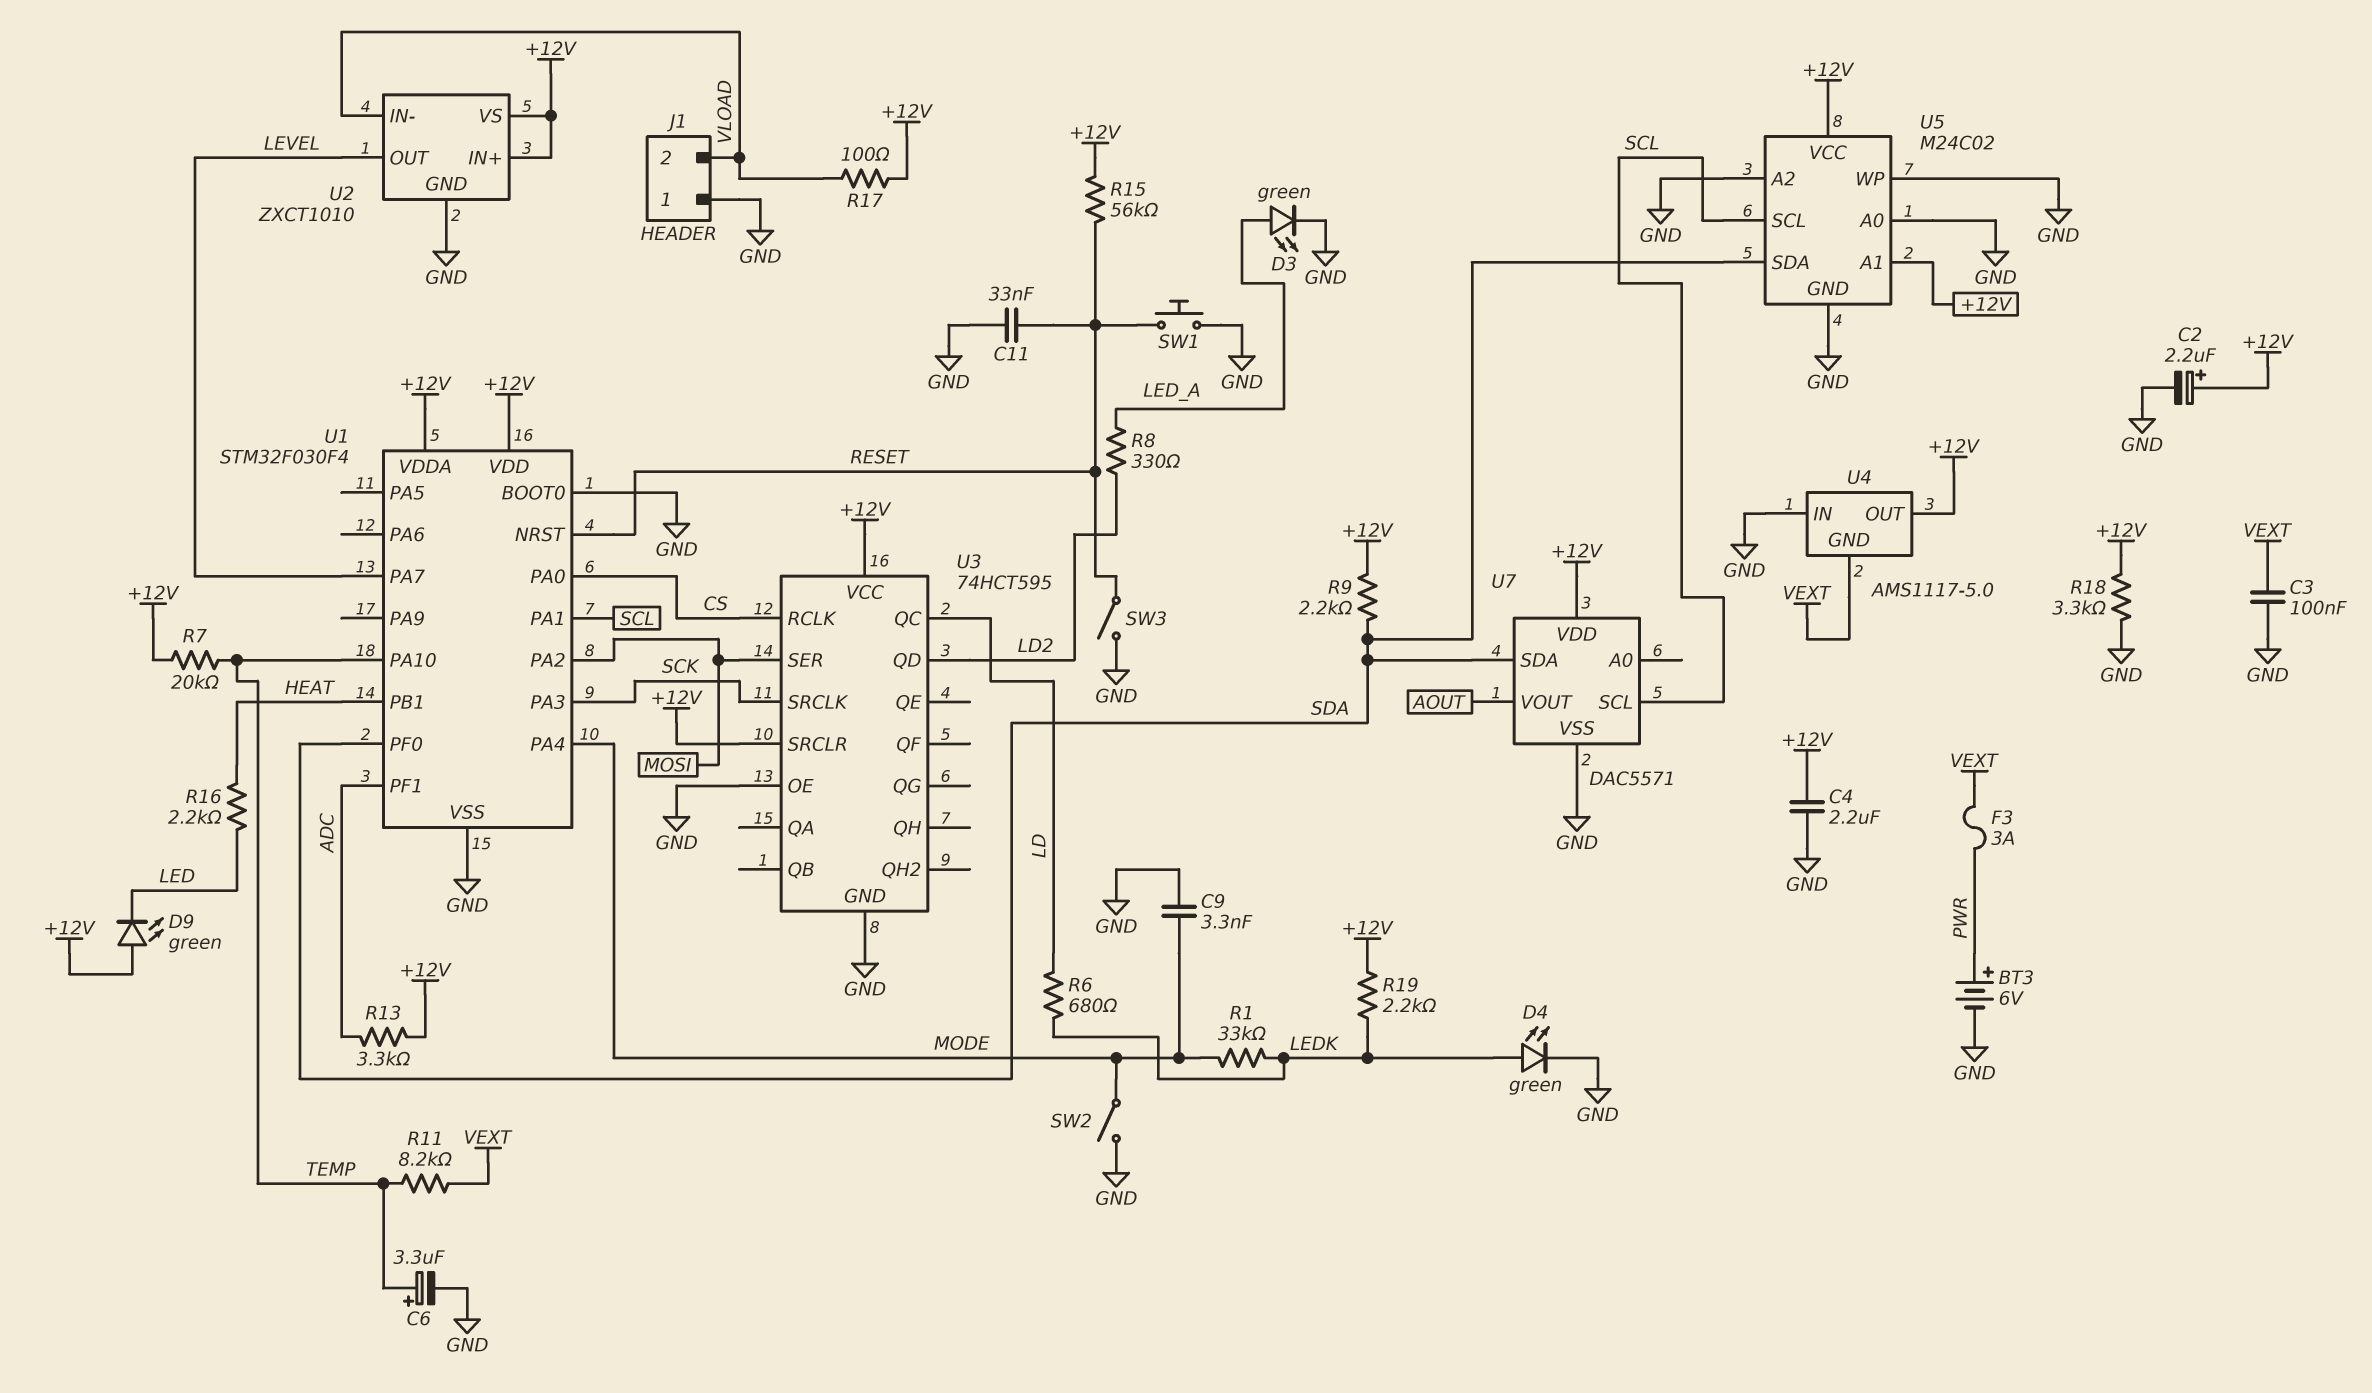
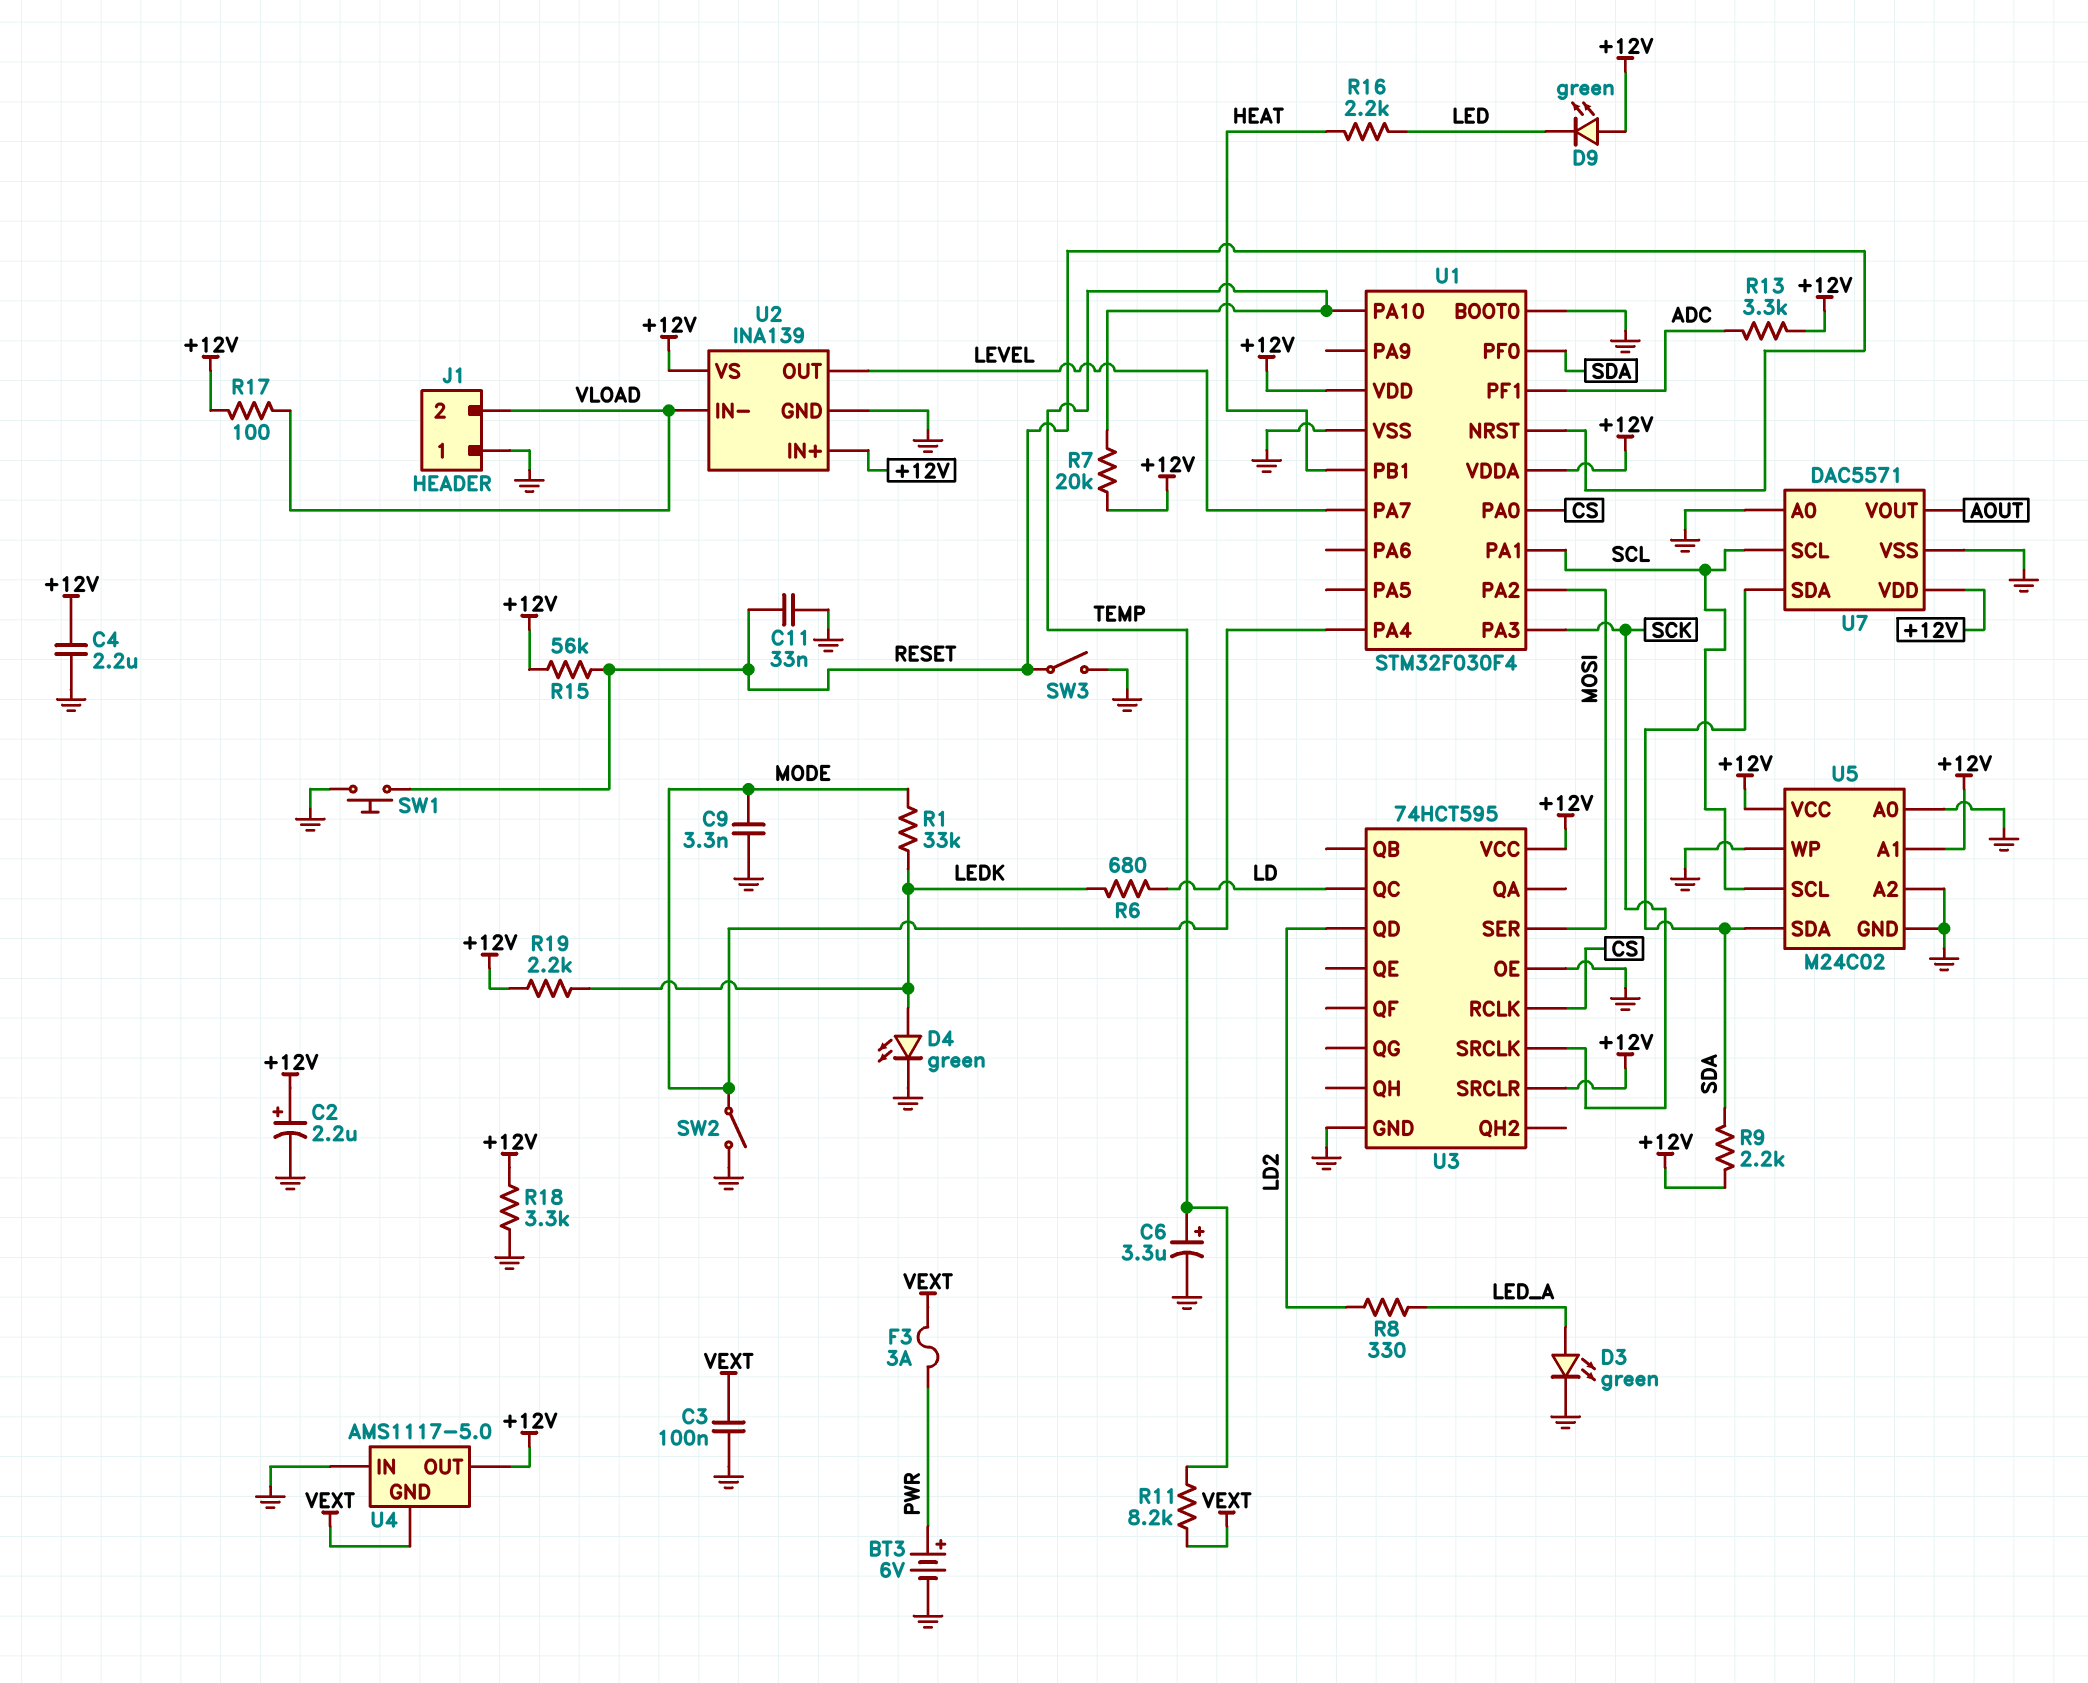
U2: ZXCT1010 -> INA139
U7 pin A0: none -> GND

